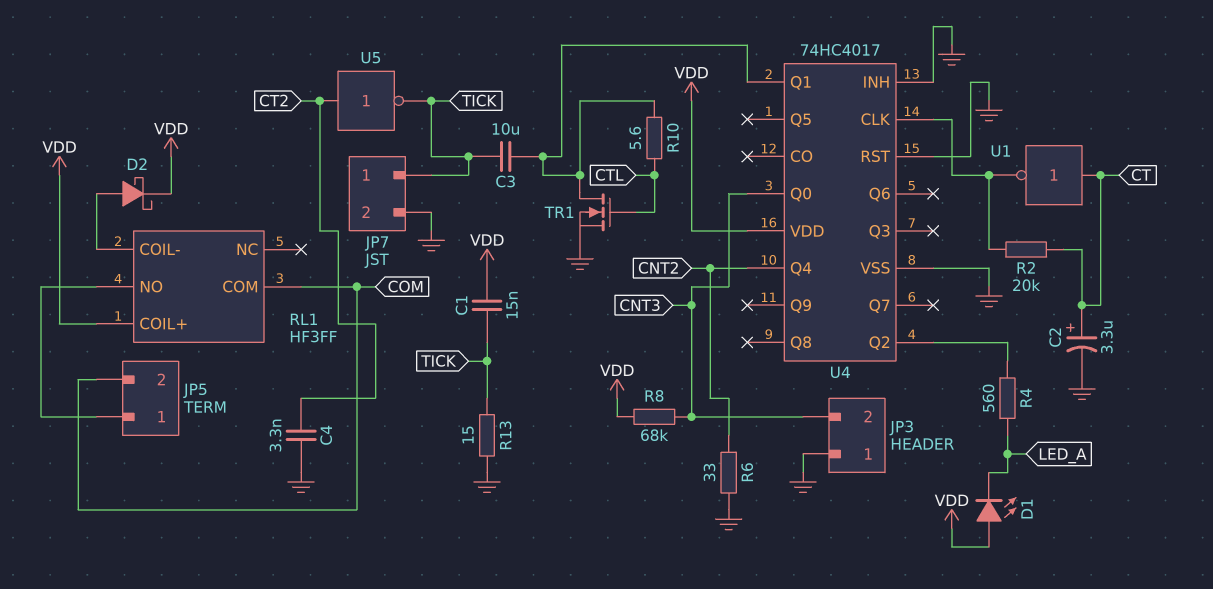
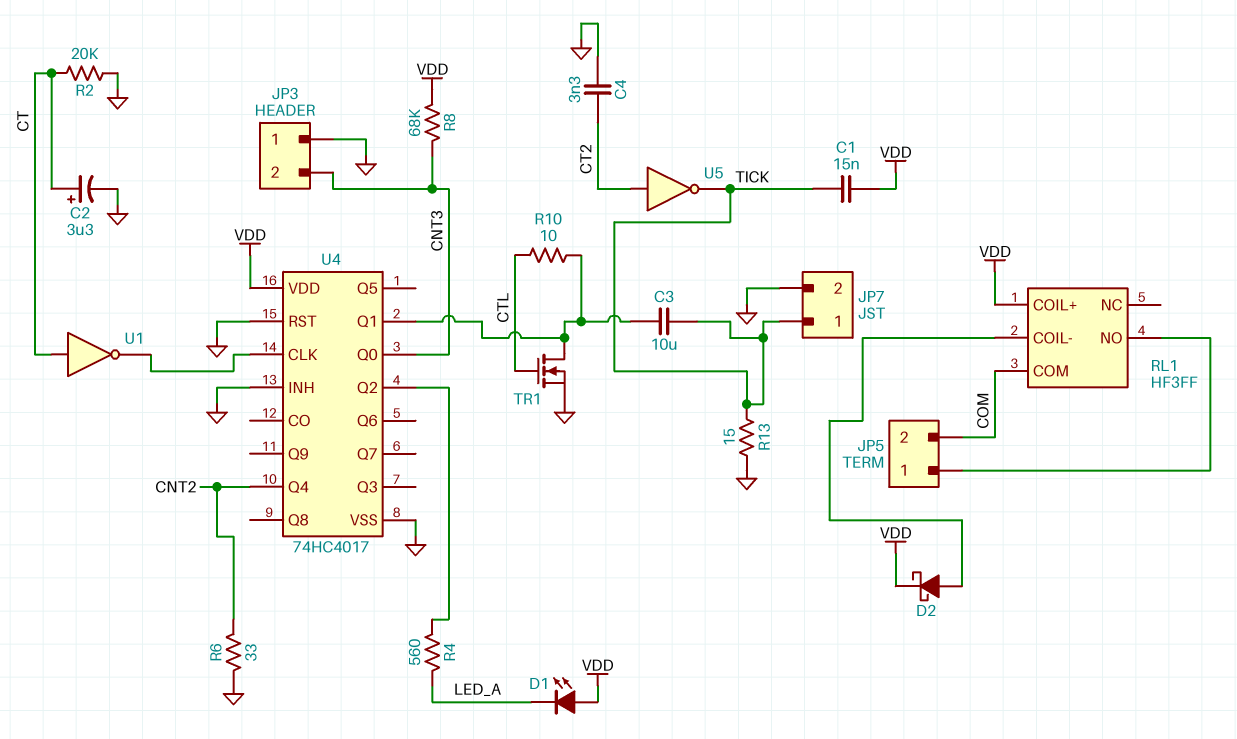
R2: 20k (CT, U4/CLK) -> 20k (CT, GND)
R10: 5.6 (CTL, U4/Q1) -> 10 (CTL, U4/Q1)

